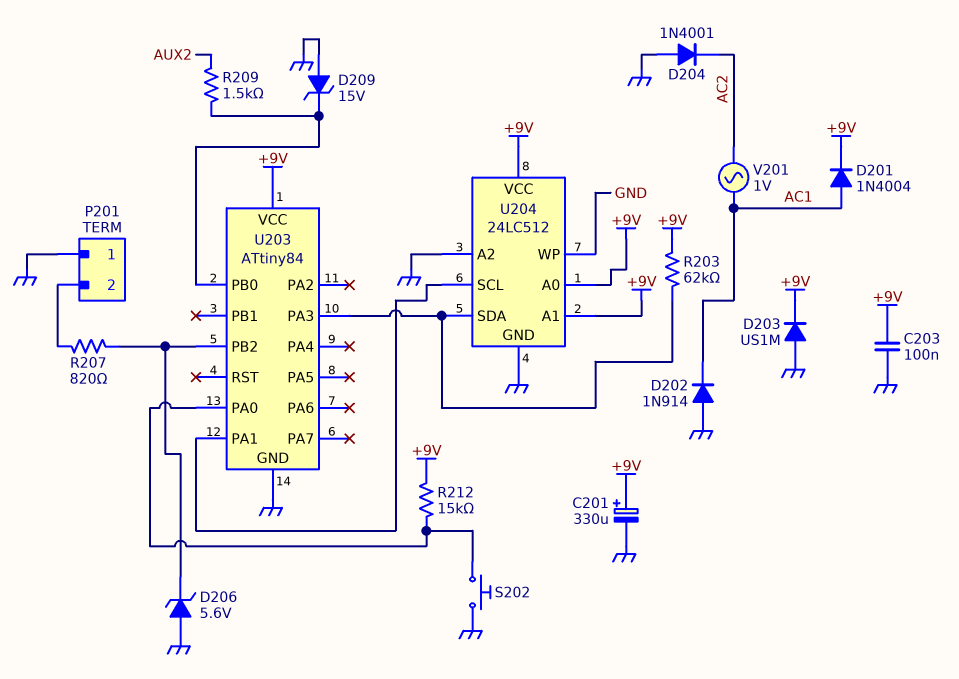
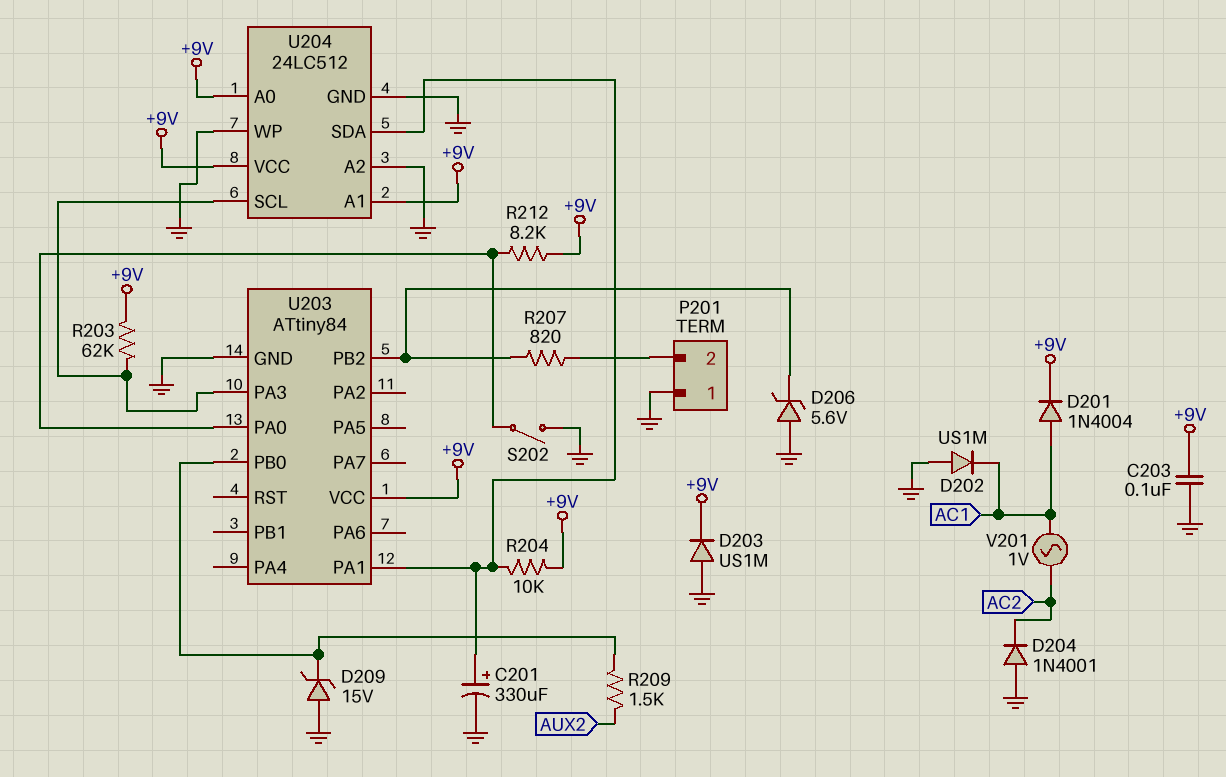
C201: 330uF (plus +9V, minus GND) -> 330uF (plus U203/PA1, minus GND)
D202: diode 1N914 (A GND, K AC1) -> diode US1M (A GND, K AC1)
R204: none -> 10k (+9V, U203/PA1)
R212: 15k (+9V, U203/PA0) -> 8.2k (+9V, U203/PA0)
S202: button (GND, U203/PA0) -> switch (GND, U203/PA0)
U204 pin SCL: U203/PA1 -> U203/PA3
U204 pin SDA: U203/PA3 -> U203/PA1

